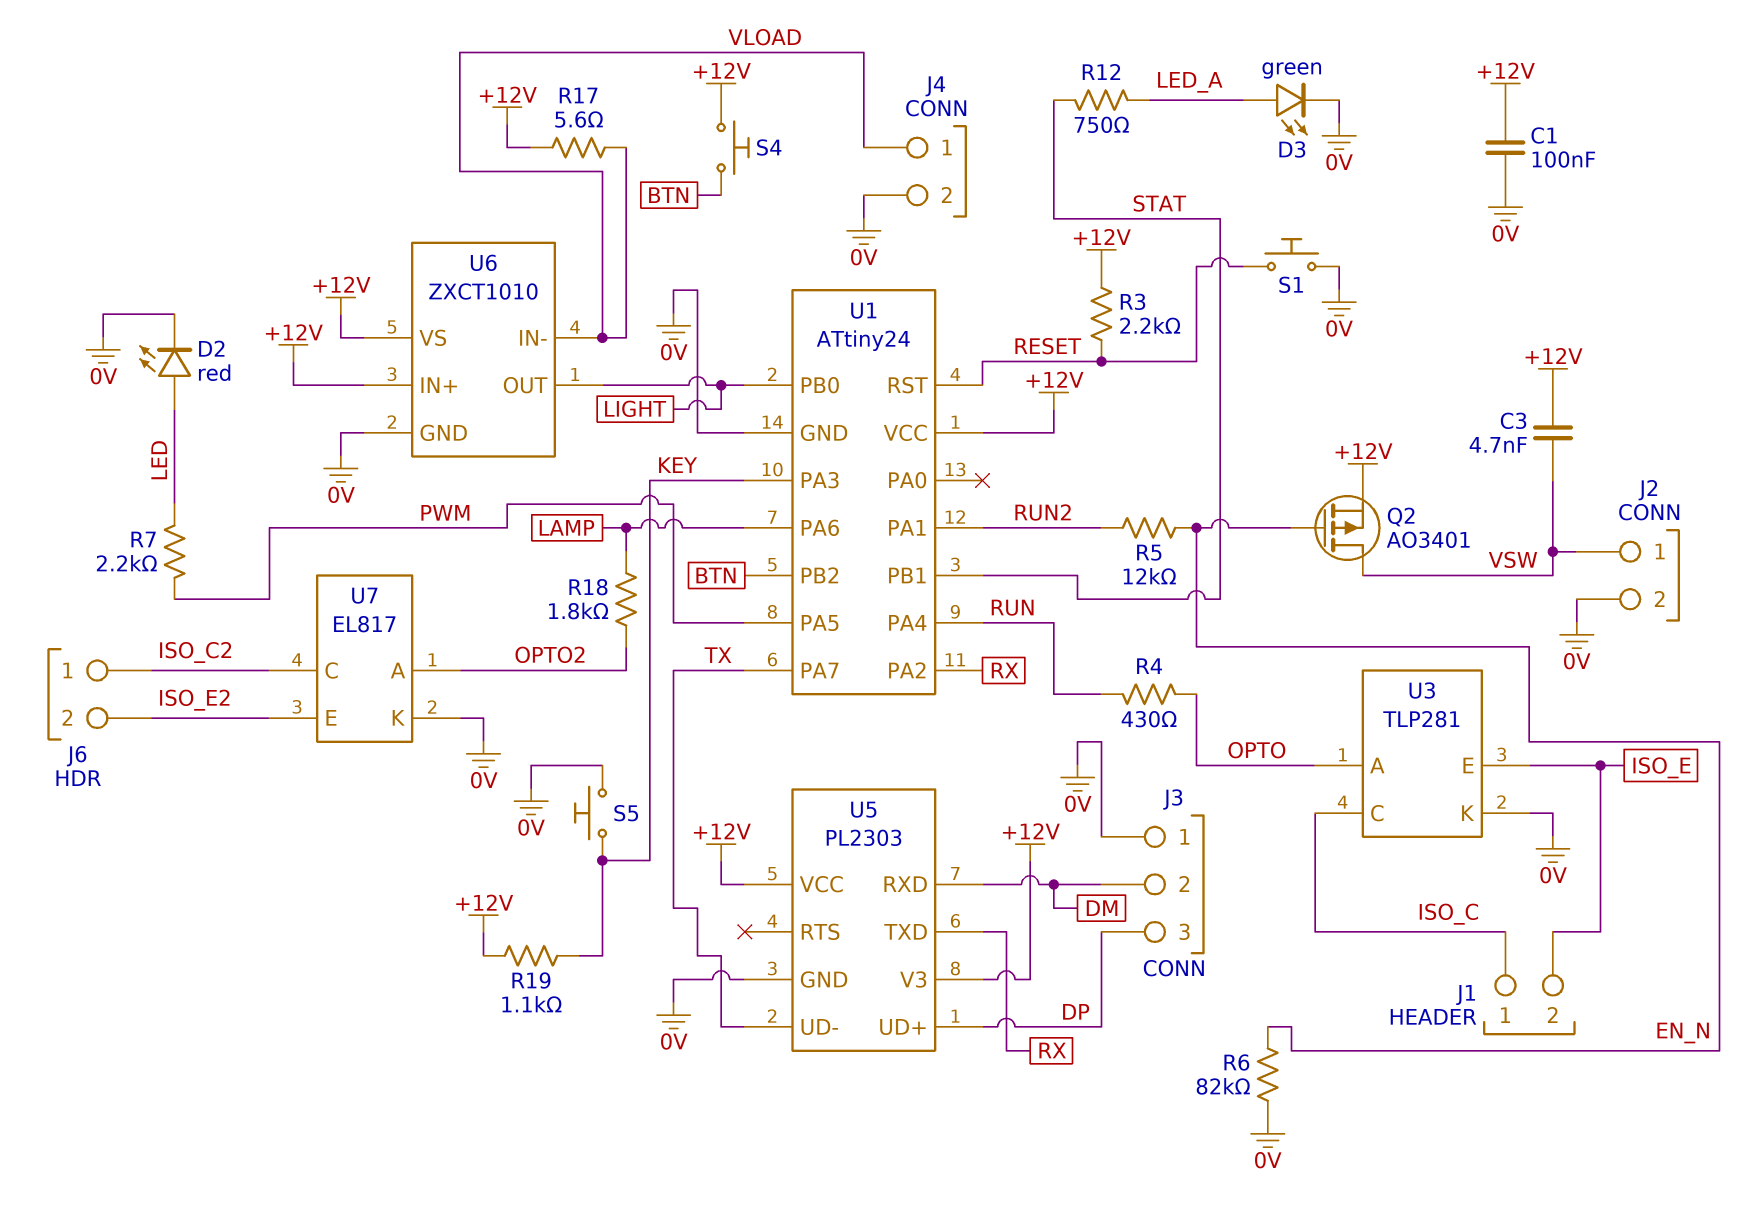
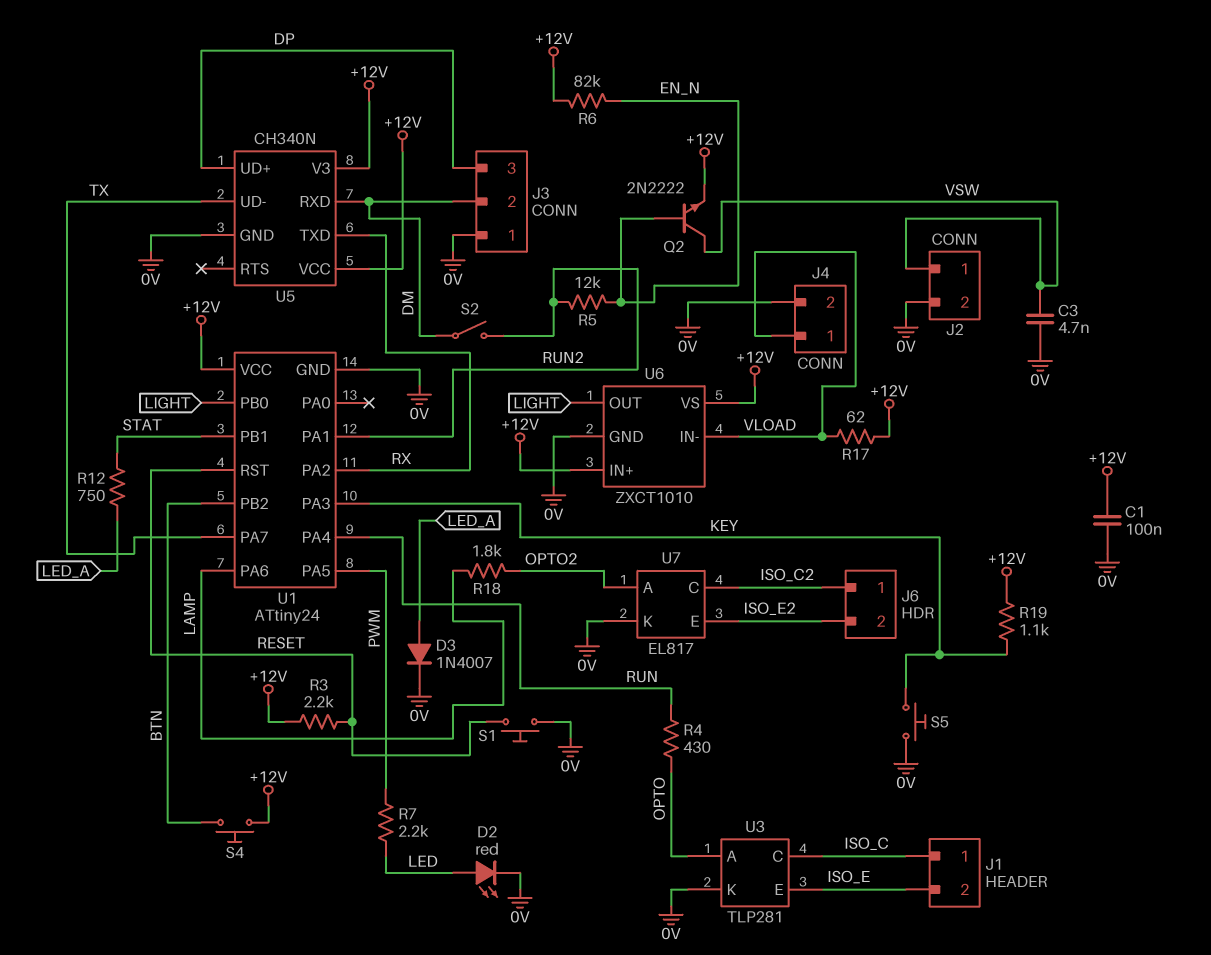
C3: 4.7nF (+12V, VSW) -> 4.7nF (0V, VSW)
D3: LED green (A LED_A, K 0V) -> diode 1N4007 (A LED_A, K 0V)
Q2: PMOS AO3401 (G EN_N, D VSW, S +12V) -> NPN 2N2222 (B EN_N, C VSW, E +12V)
R6: 82k (0V, EN_N) -> 82k (+12V, EN_N)
R17: 5.6 (+12V, VLOAD) -> 62 (+12V, VLOAD)
S2: none -> switch (DM, RUN2)
U5: PL2303 -> CH340N

